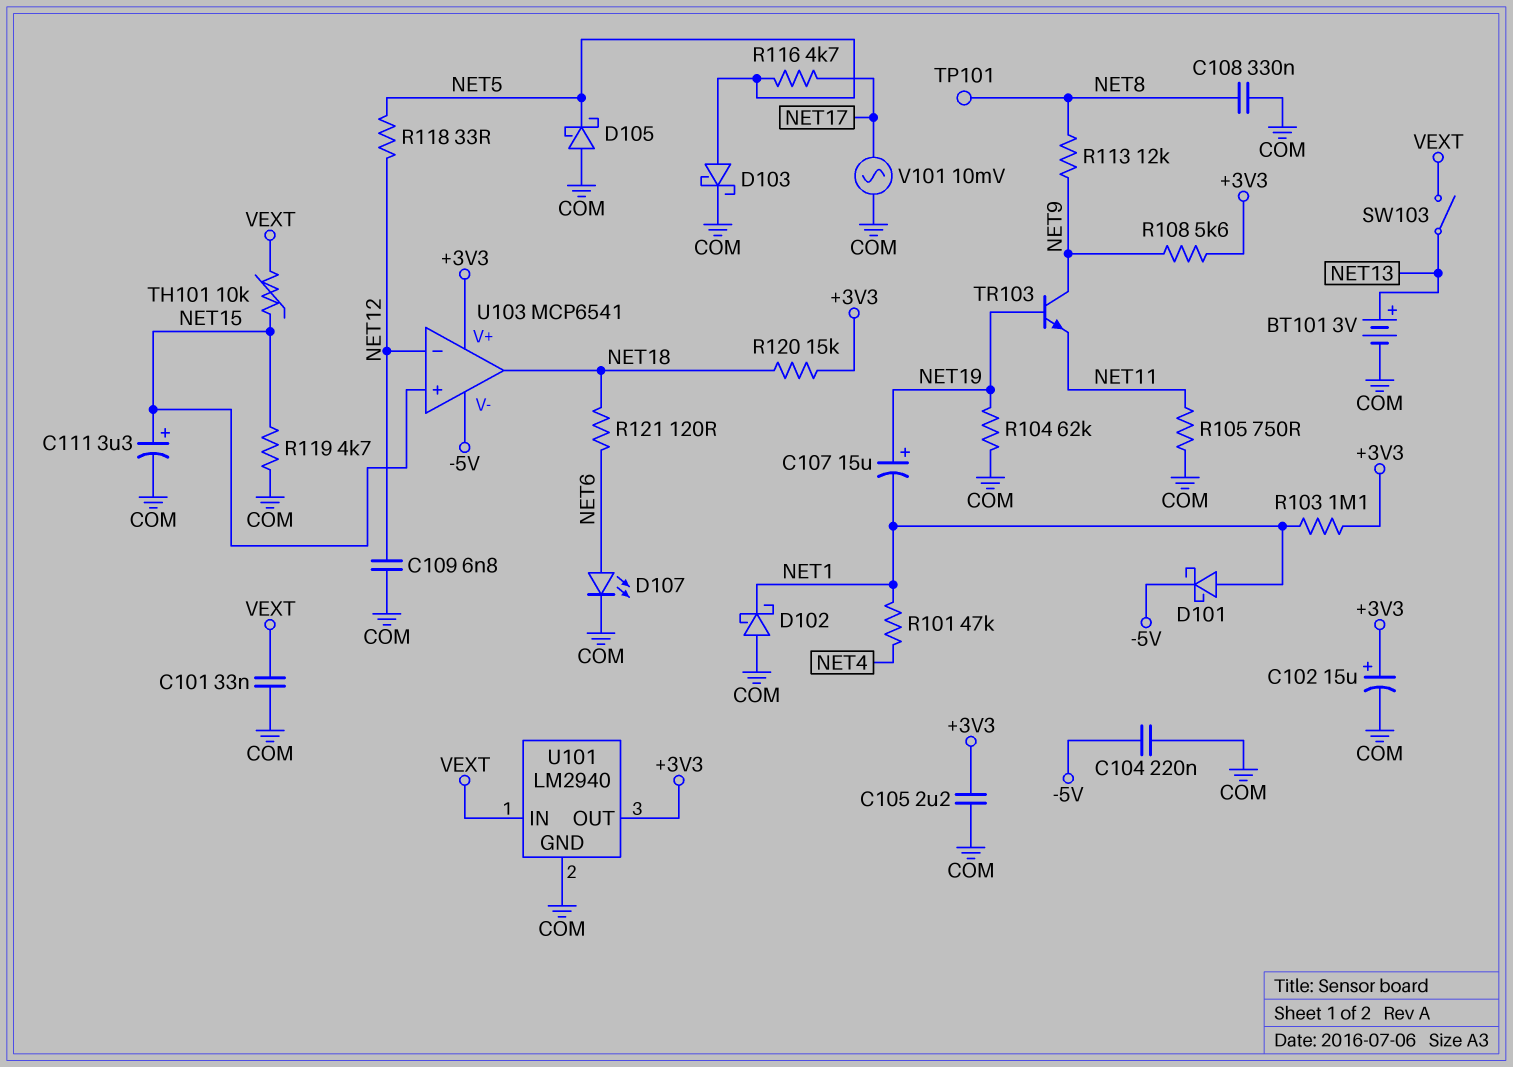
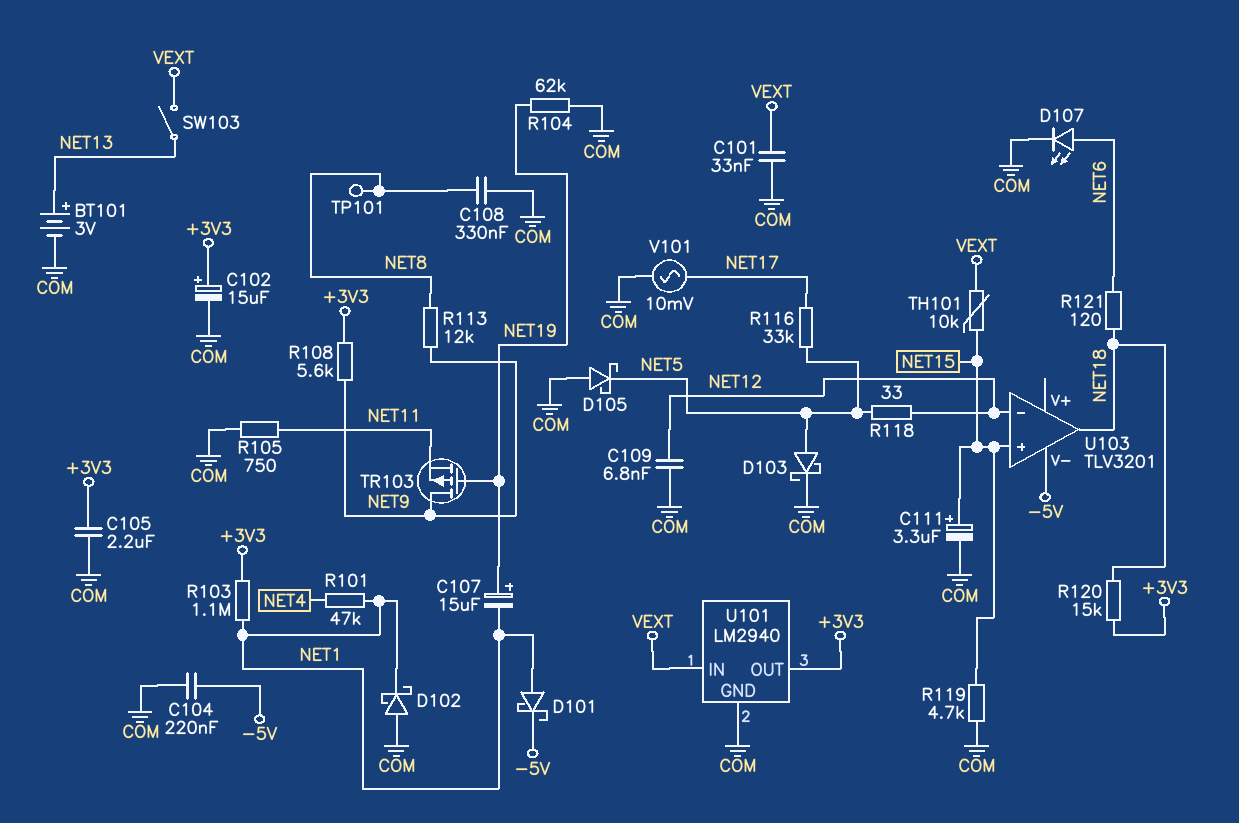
R116: 4.7k (NET5, NET17) -> 33k (NET5, NET17)
TR103: NPN (B NET19, C NET9, E NET11) -> PMOS (G NET19, D NET9, S NET11)
U103: MCP6541 -> TLV3201
U103 pin V+: +3V3 -> none

